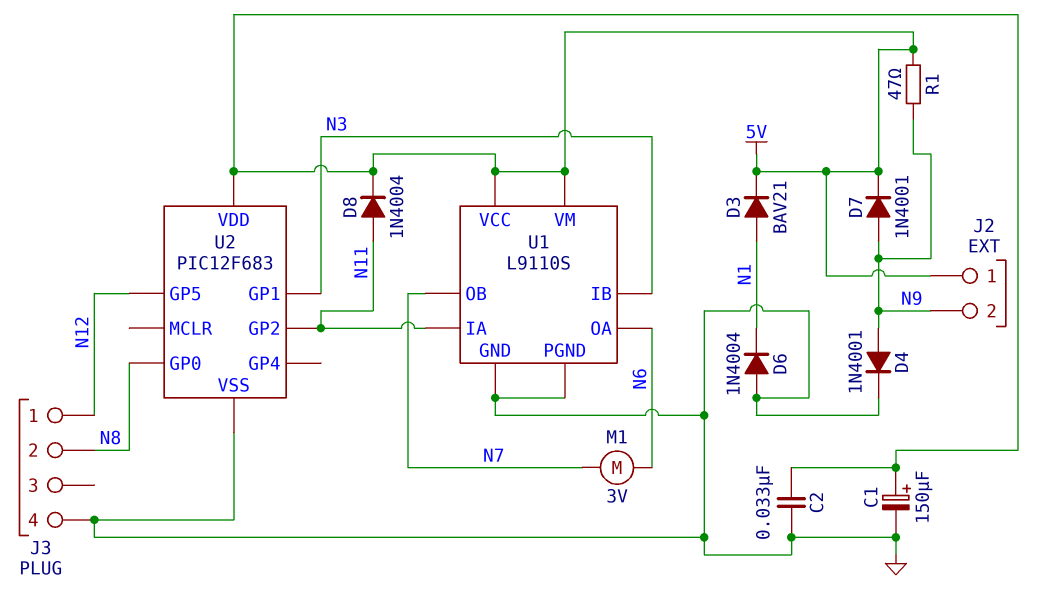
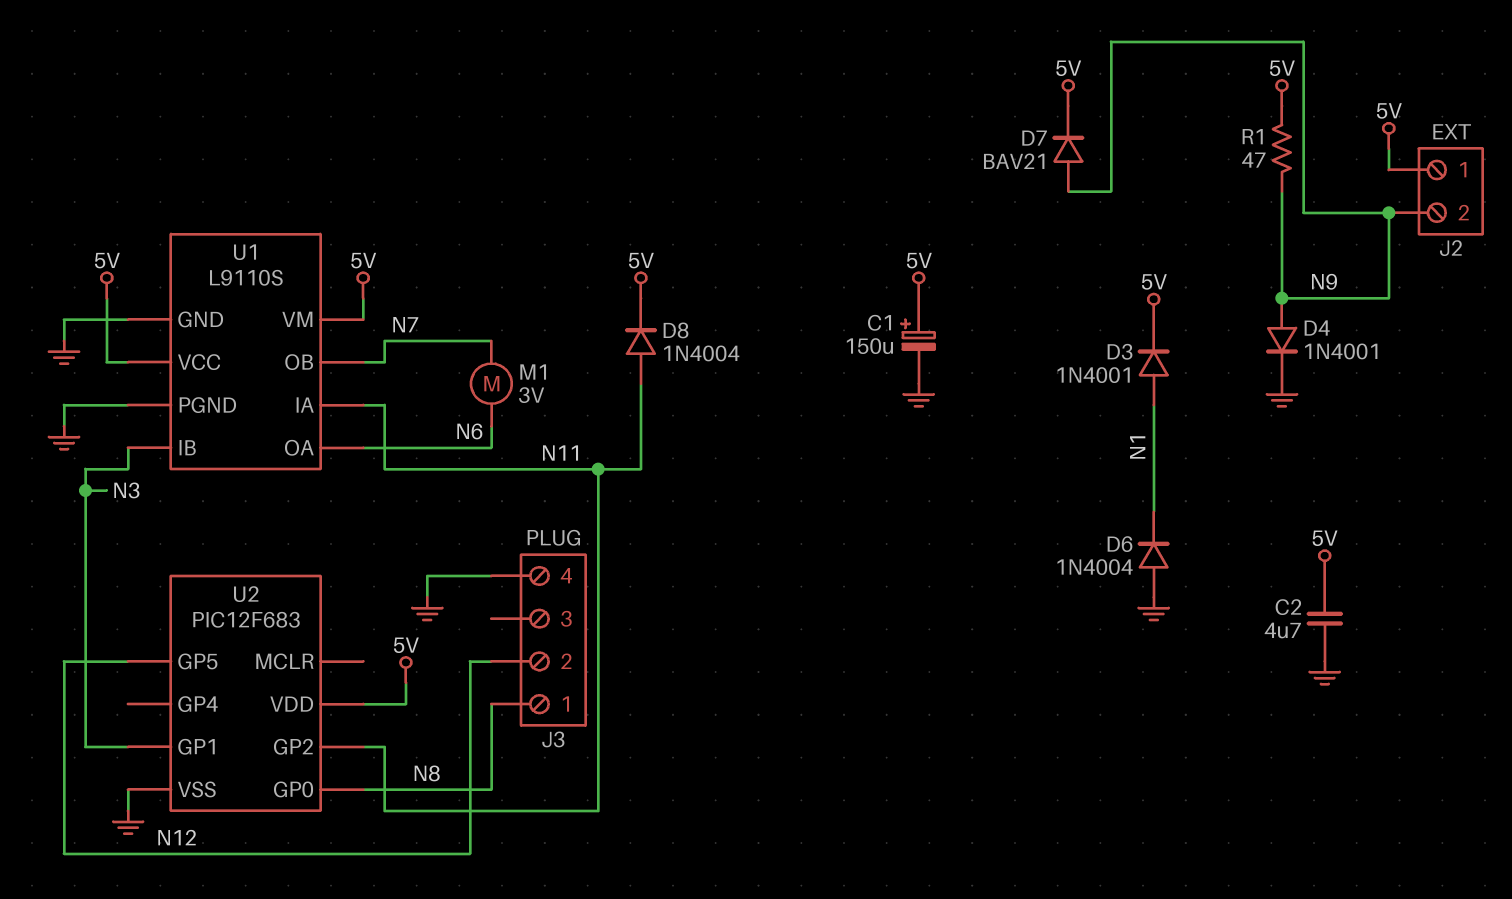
C2: 33nF (5V, GND) -> 4.7uF (5V, GND)
D3: diode BAV21 (A N1, K 5V) -> diode 1N4001 (A N1, K 5V)
D7: diode 1N4001 (A N9, K 5V) -> diode BAV21 (A N9, K 5V)
J3 pin 1: N12 -> N8
J3 pin 2: N8 -> N12

